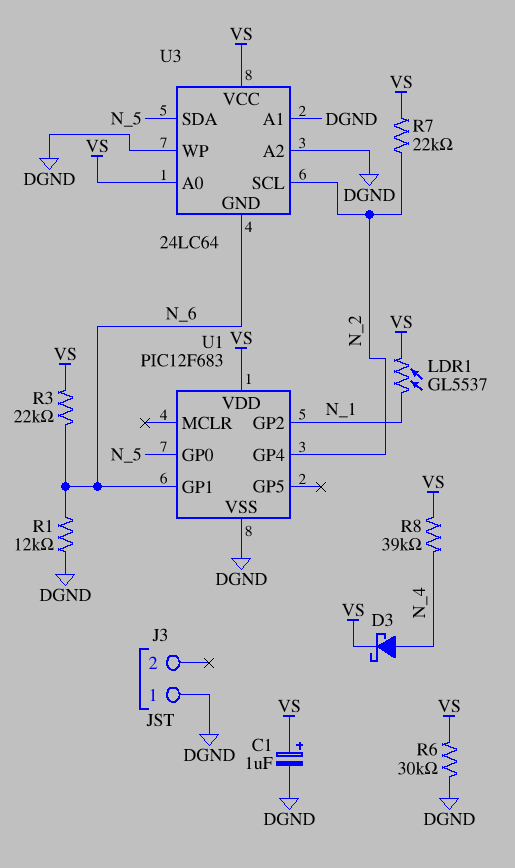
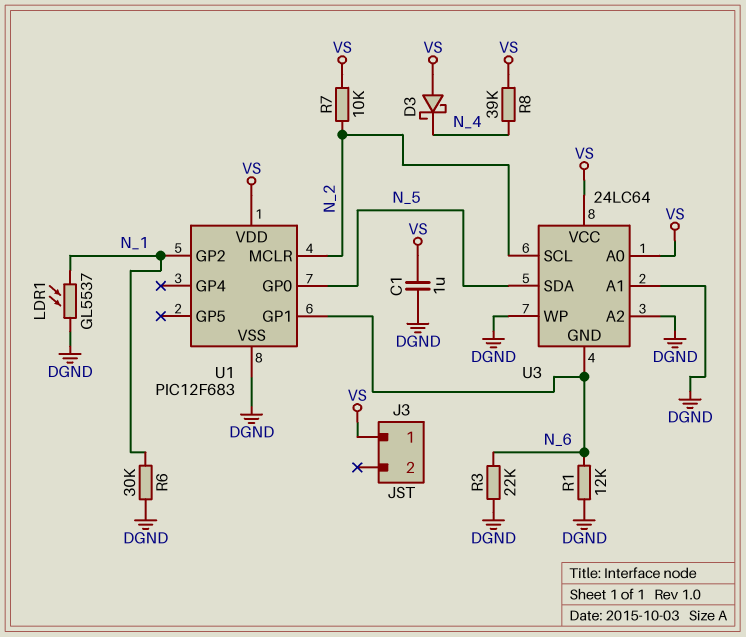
C1: 1uF (plus VS, minus DGND) -> 1uF (DGND, VS)
D3: schottky (A N_4, K VS) -> schottky (A VS, K N_4)
J3 pin 1: DGND -> VS
LDR1: GL5537 (N_1, VS) -> GL5537 (DGND, N_1)
R3: 22k (N_6, VS) -> 22k (DGND, N_6)
R6: 30k (DGND, VS) -> 30k (DGND, N_1)
R7: 22k (N_2, VS) -> 10k (N_2, VS)
U1 pin GP4: N_2 -> none
U1 pin MCLR: none -> N_2

